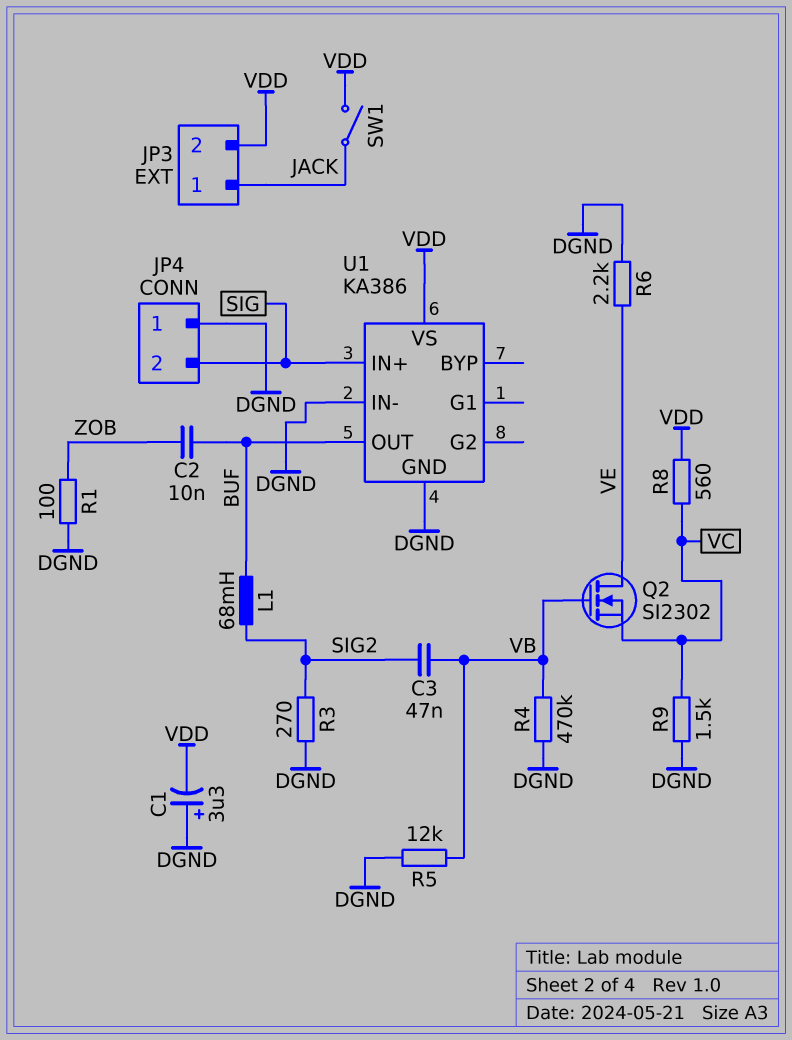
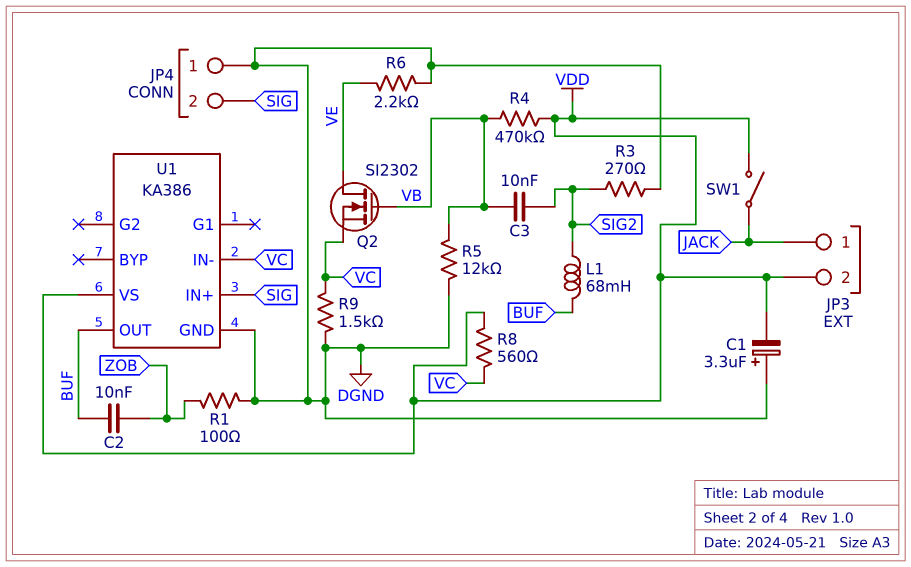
C3: 47nF (SIG2, VB) -> 10nF (SIG2, VB)
R4: 470k (DGND, VB) -> 470k (VB, VDD)
U1 pin IN-: DGND -> VC

